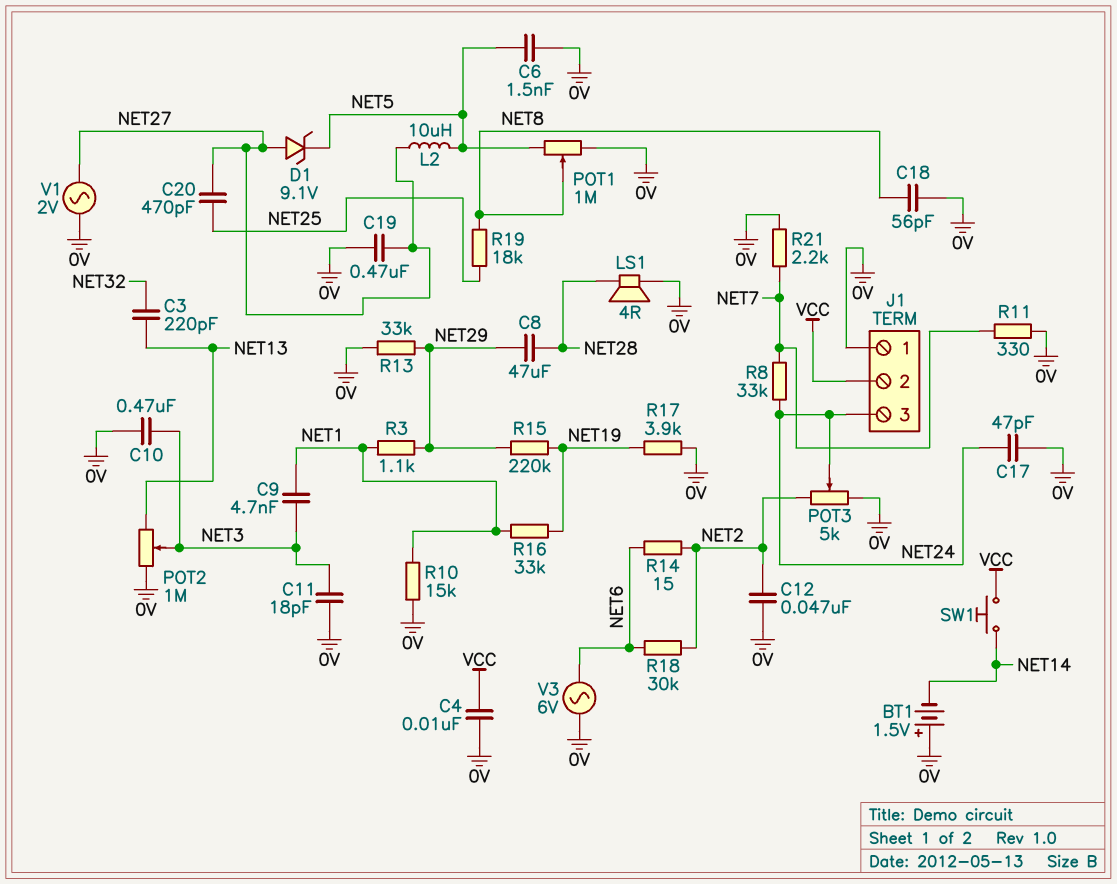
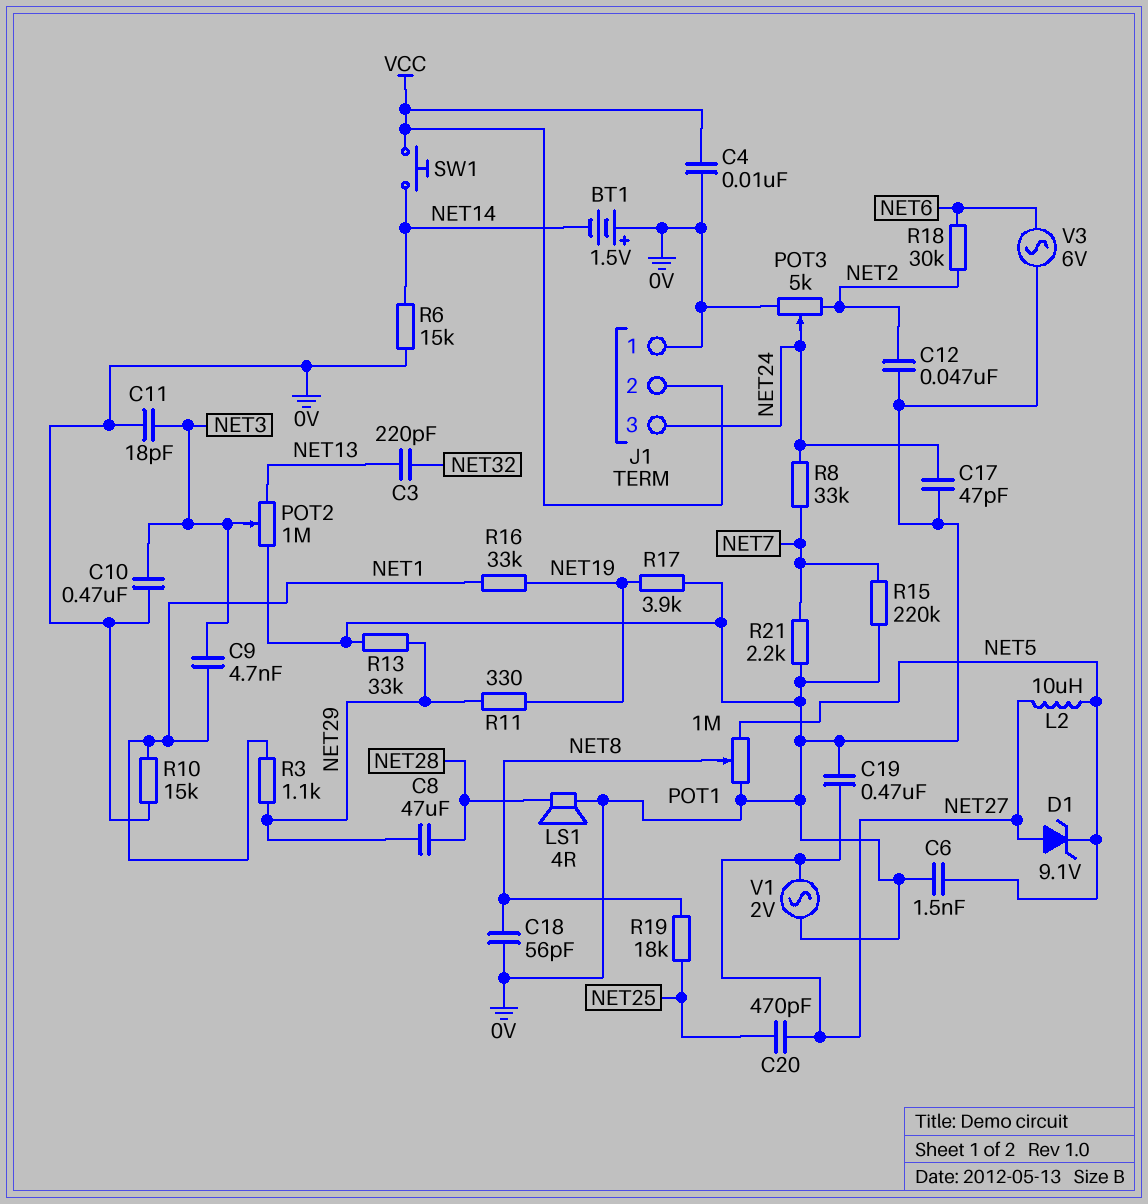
R6: none -> 15k (0V, NET14)
R11: 330 (0V, NET7) -> 330 (NET19, NET29)
R14: 15 (NET2, NET6) -> none
R15: 220k (NET19, NET29) -> 220k (0V, NET7)

